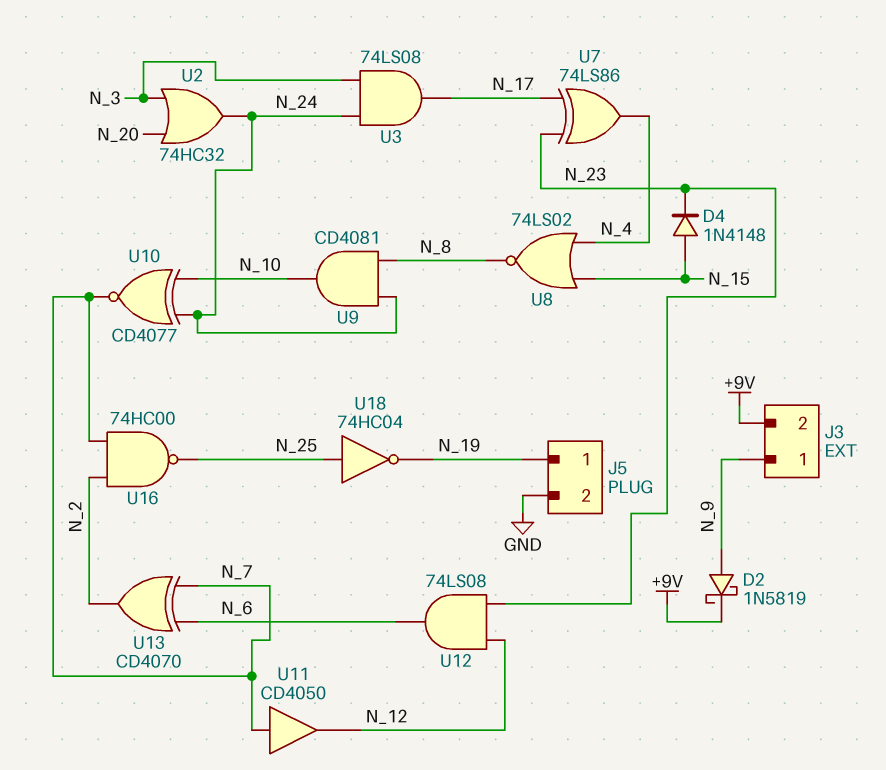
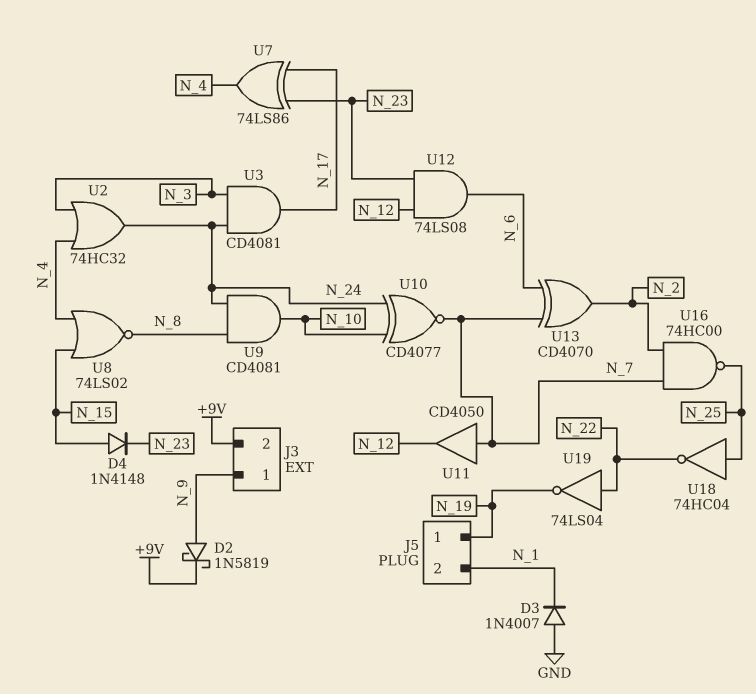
D3: none -> diode 1N4007 (A GND, K N_1)
J5 pin 2: GND -> N_1
U2: OR 74HC32 (in N_3, in N_20, out N_24) -> OR 74HC32 (in N_3, in N_4, out N_24)
U3: AND 74LS08 (in N_3, in N_24, out N_17) -> AND CD4081 (in N_3, in N_24, out N_17)
U18: NOT 74HC04 (in N_25, out N_19) -> NOT 74HC04 (in N_25, out N_22)
U19: none -> NOT 74LS04 (in N_22, out N_19)

